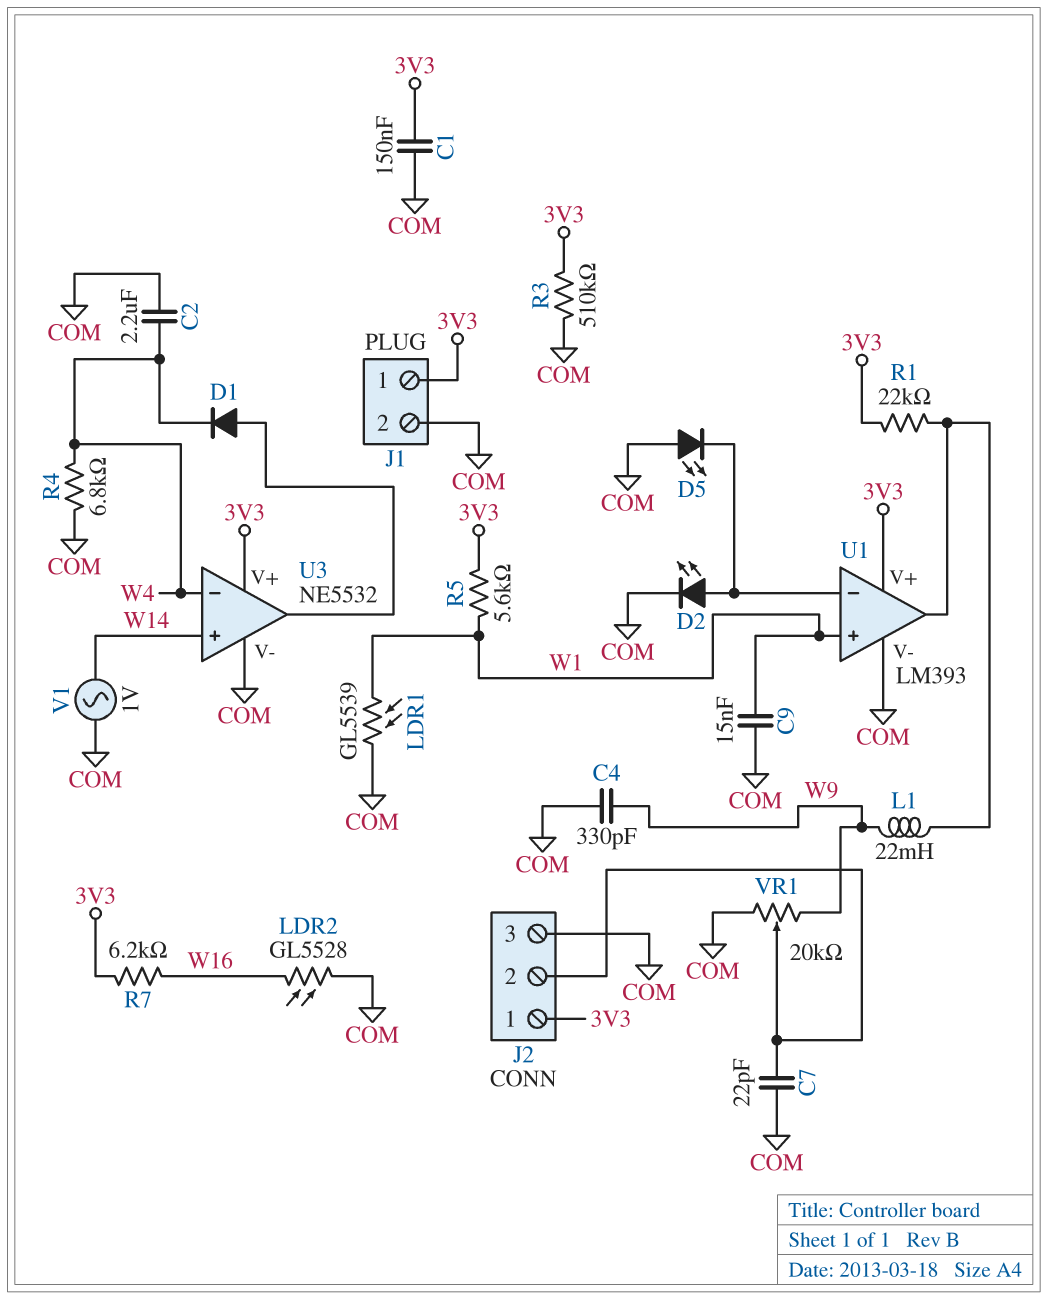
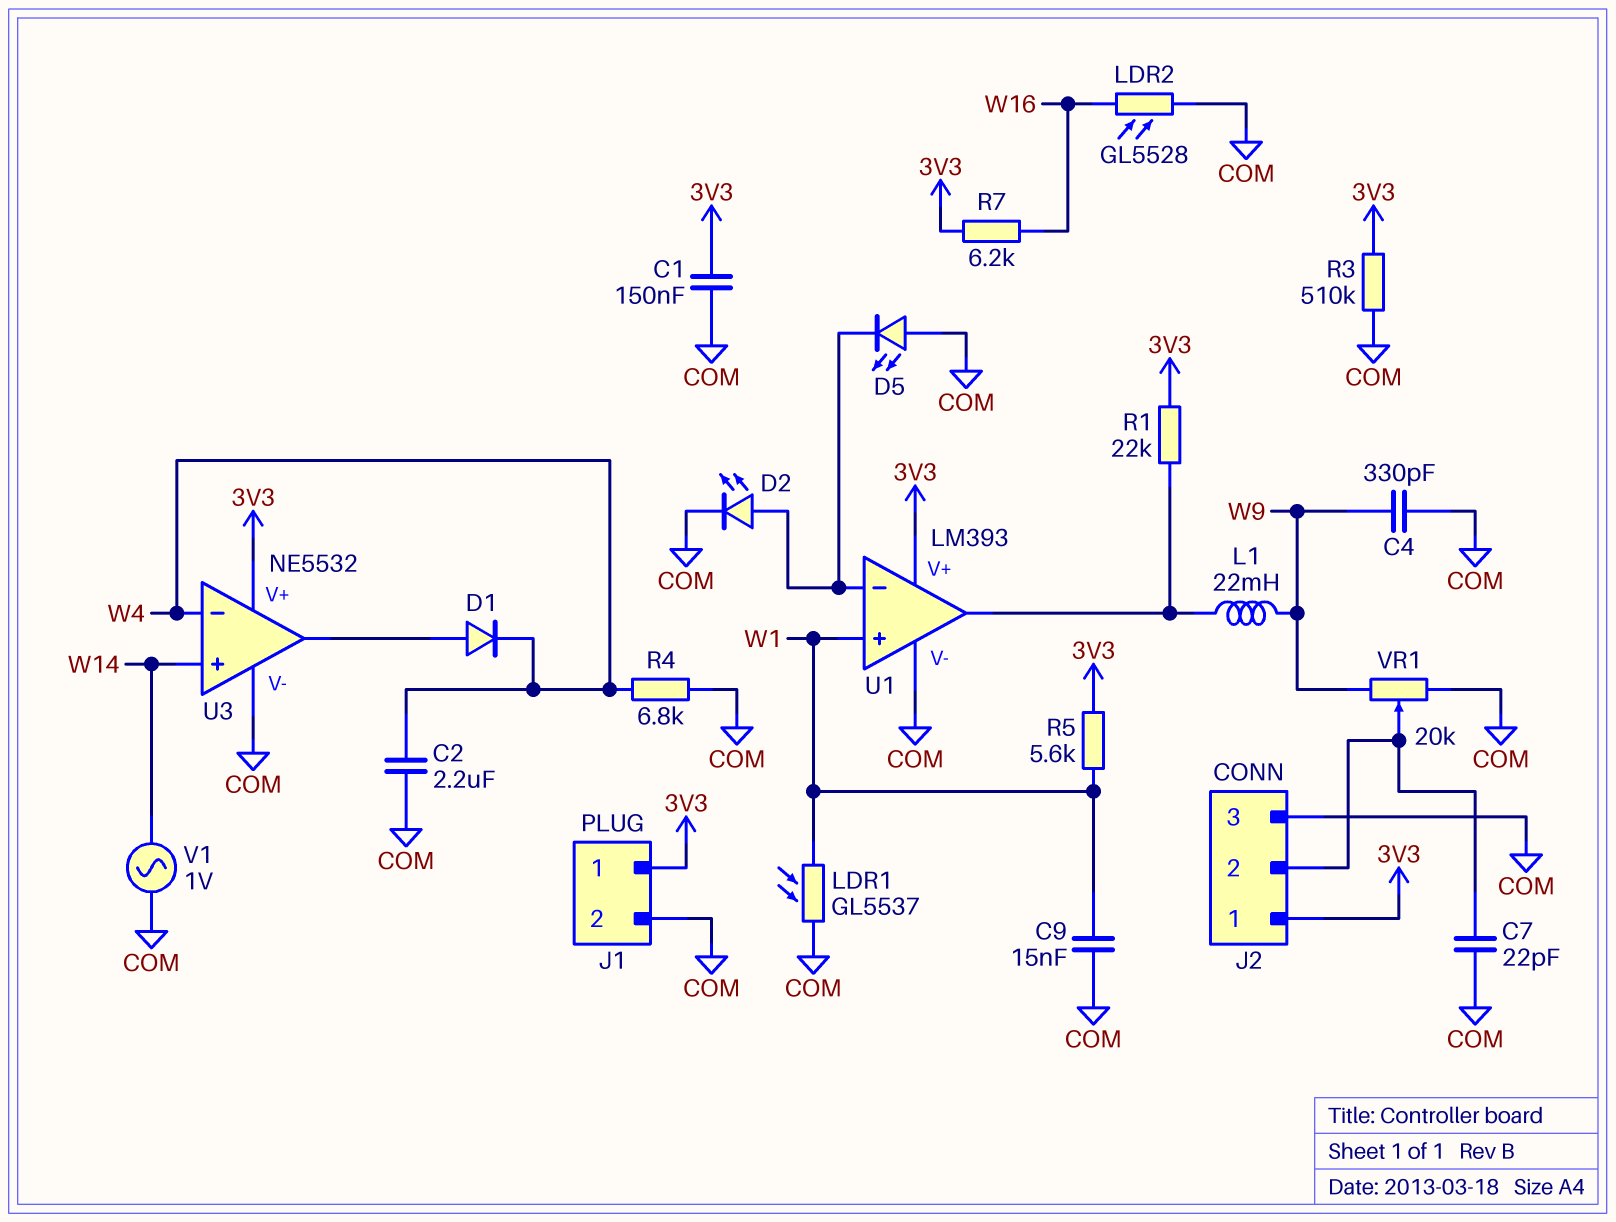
LDR1: GL5539 (COM, W1) -> GL5537 (COM, W1)

